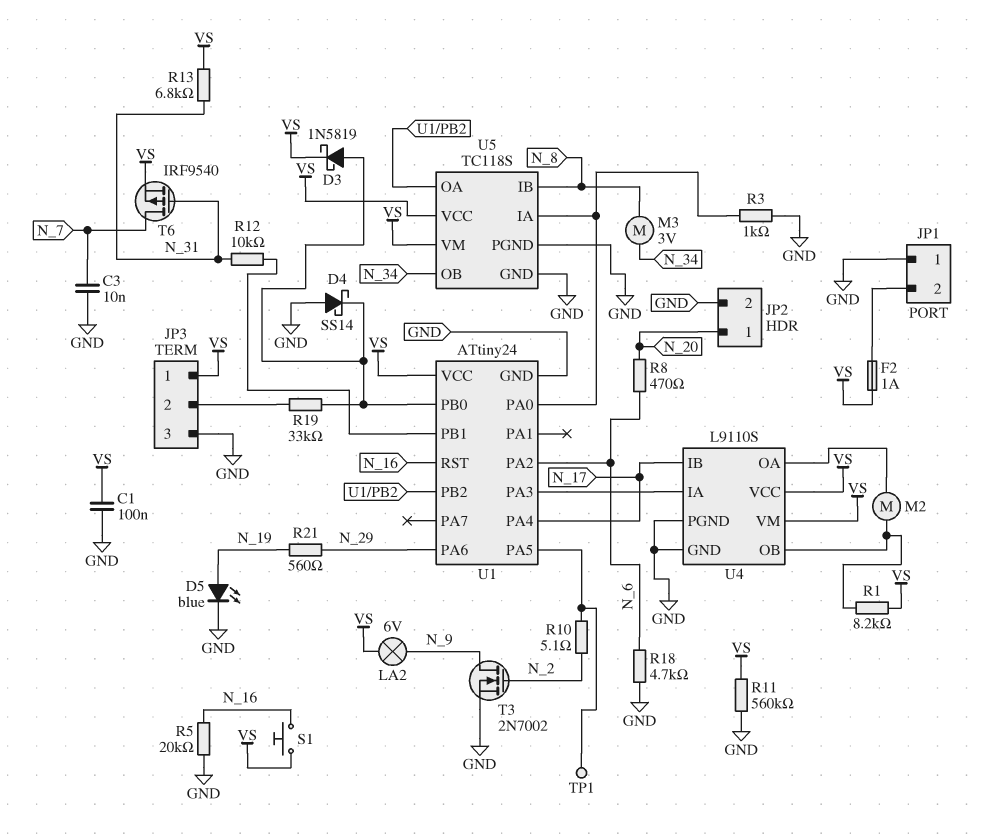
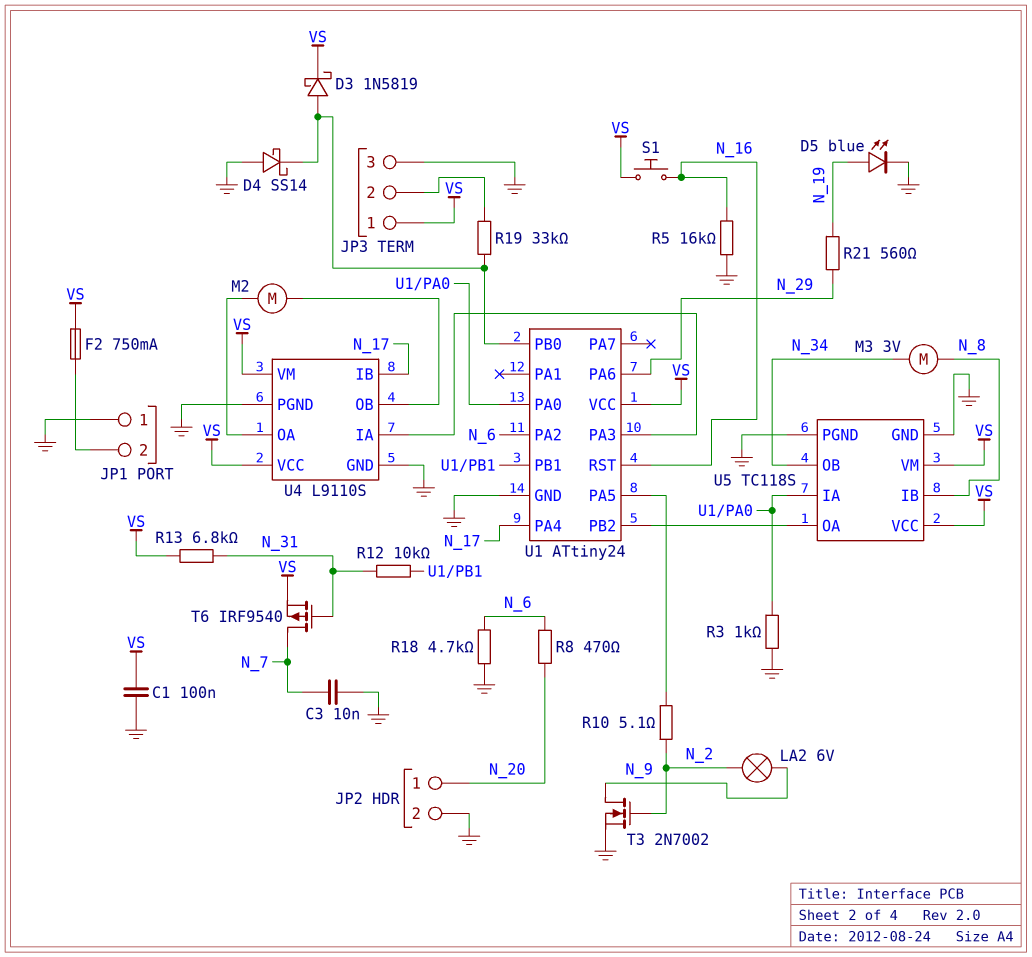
F2: 1A (JP1/2, VS) -> 750mA (JP1/2, VS)
LA2: lamp 6V (N_9, VS) -> lamp 6V (N_2, N_9)
R1: 8.2k (U4/OB, VS) -> none
R5: 20k (GND, N_16) -> 16k (GND, N_16)
R11: 560k (GND, VS) -> none
TP1: test point (U1/PA5) -> none

